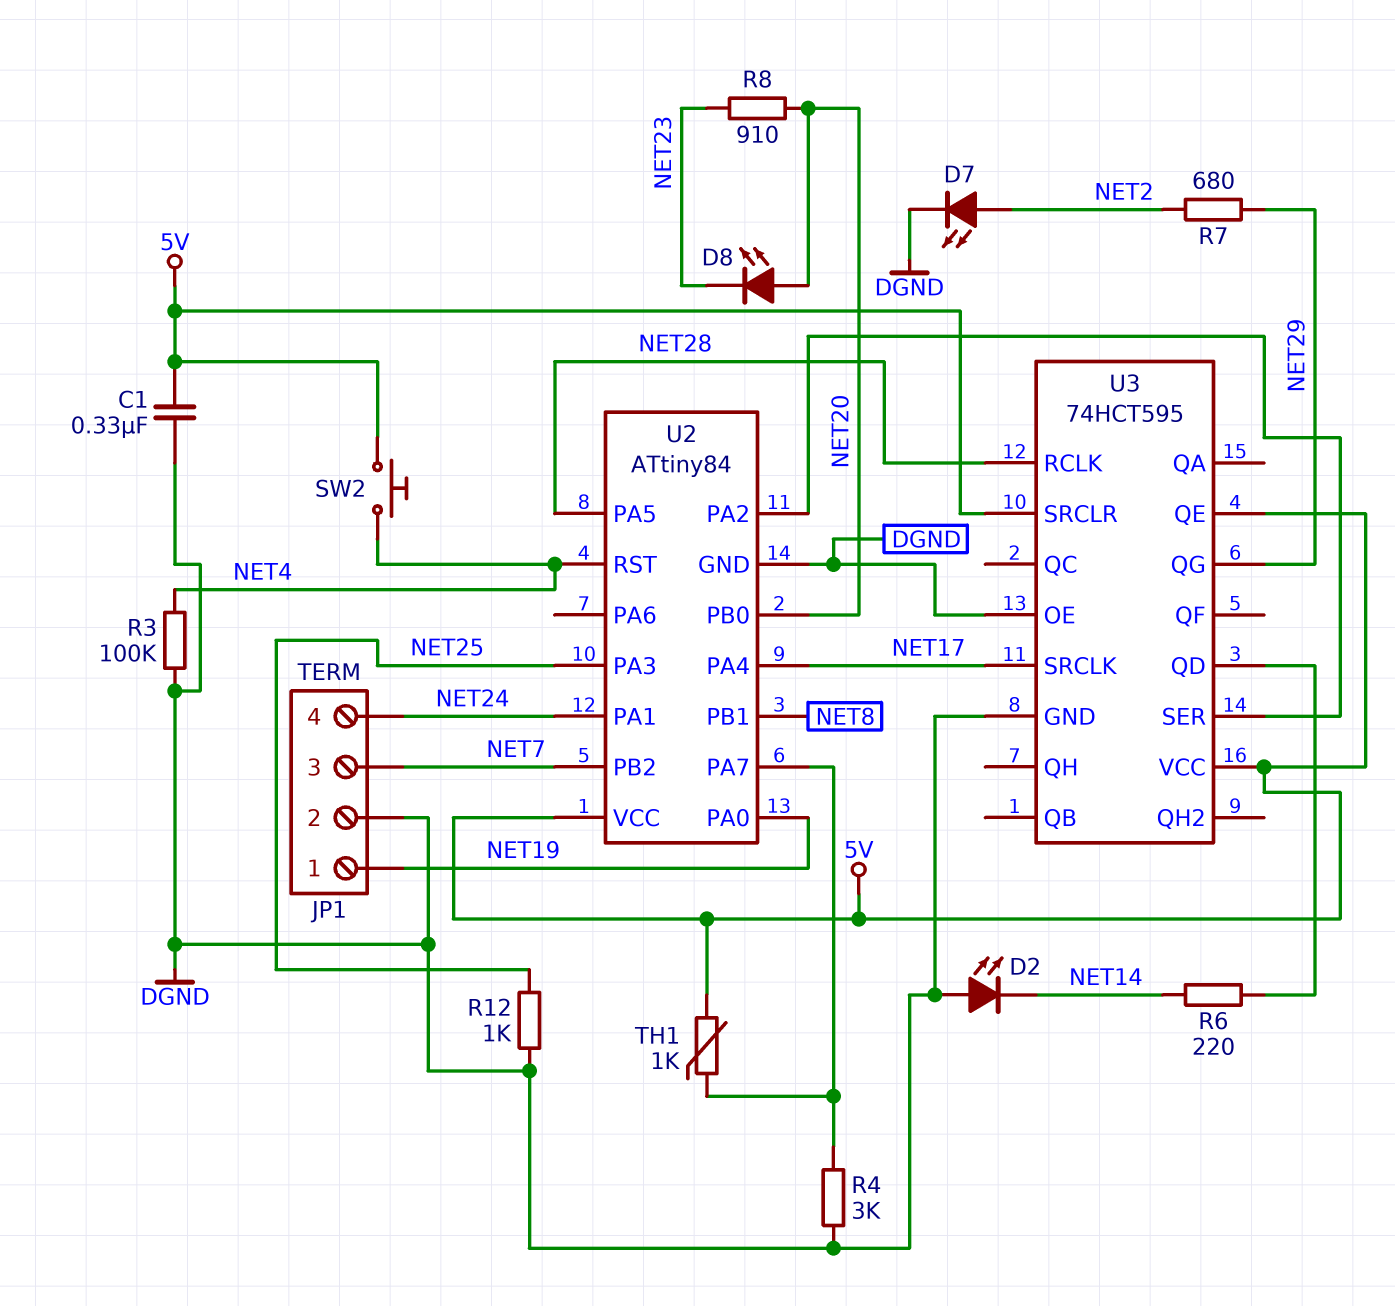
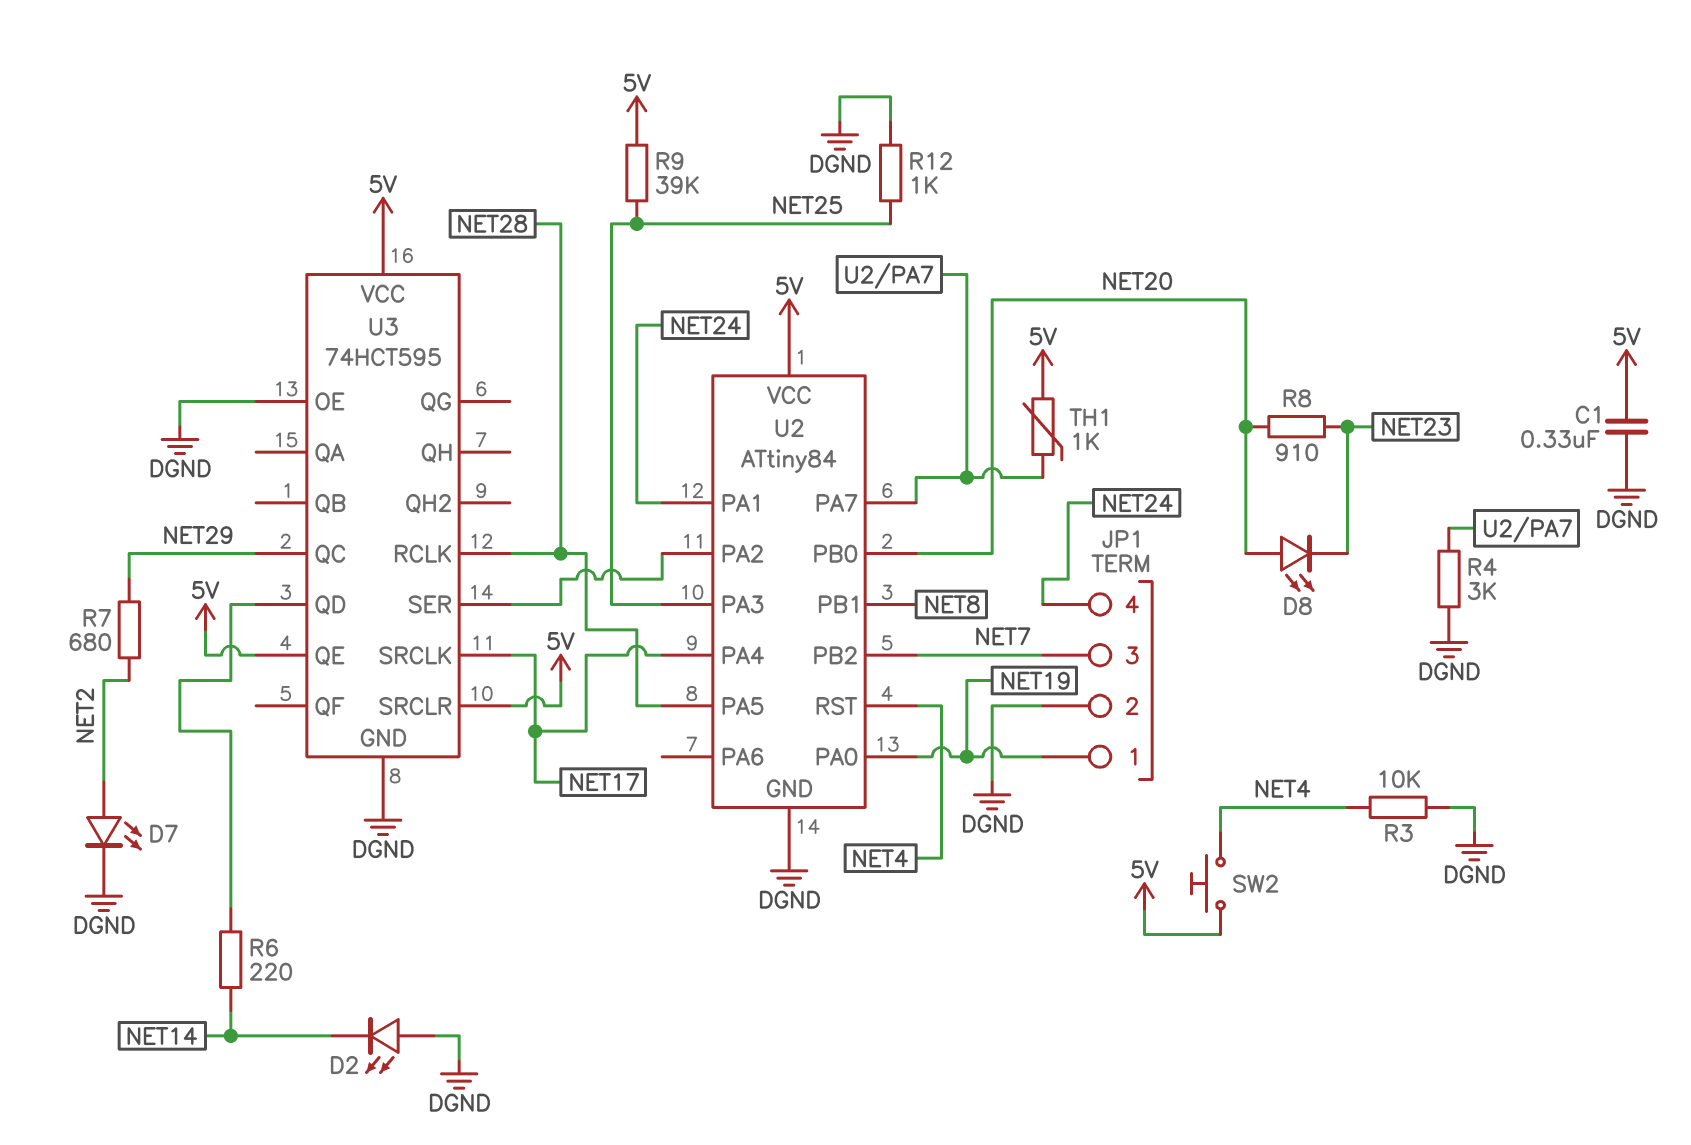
R3: 100k (DGND, NET4) -> 10k (DGND, NET4)
R9: none -> 39k (5V, NET25)
U3 pin QC: none -> NET29
U3 pin QG: NET29 -> none

